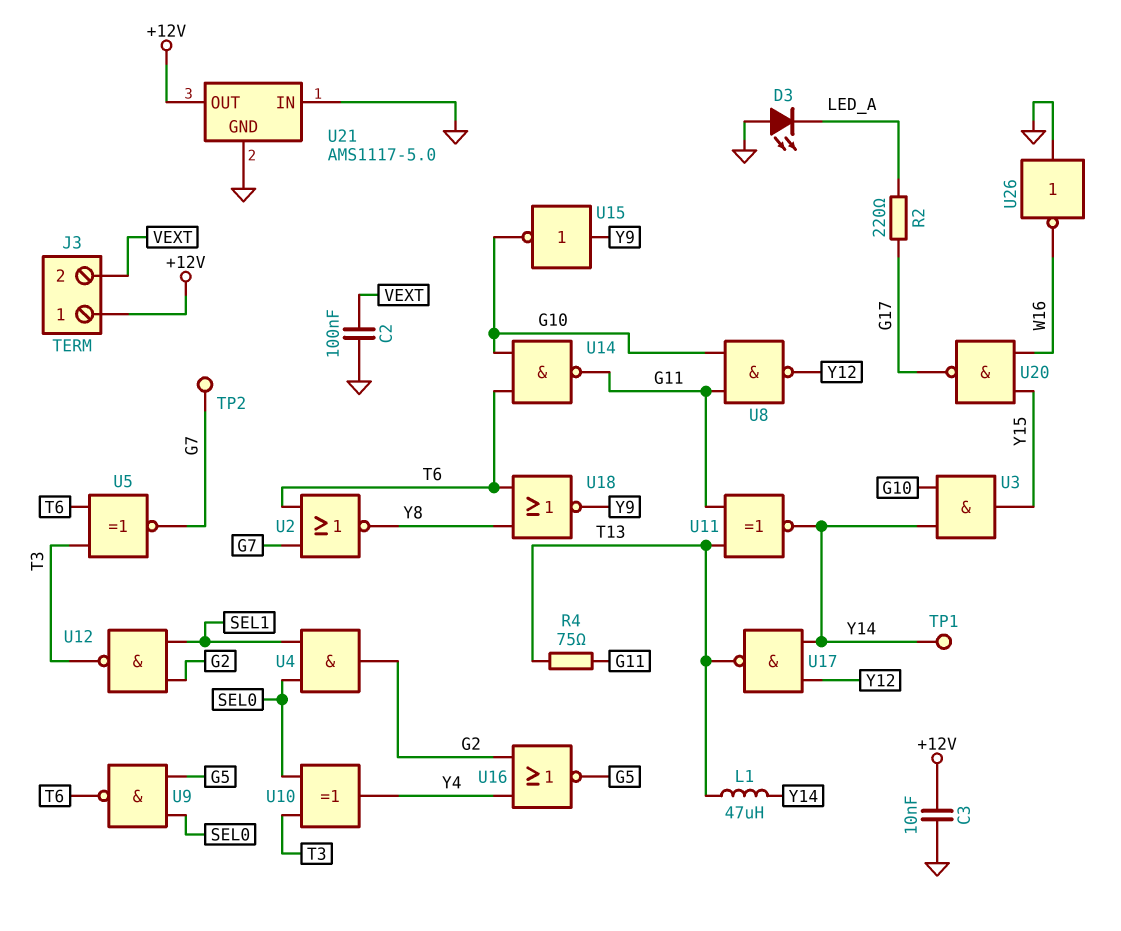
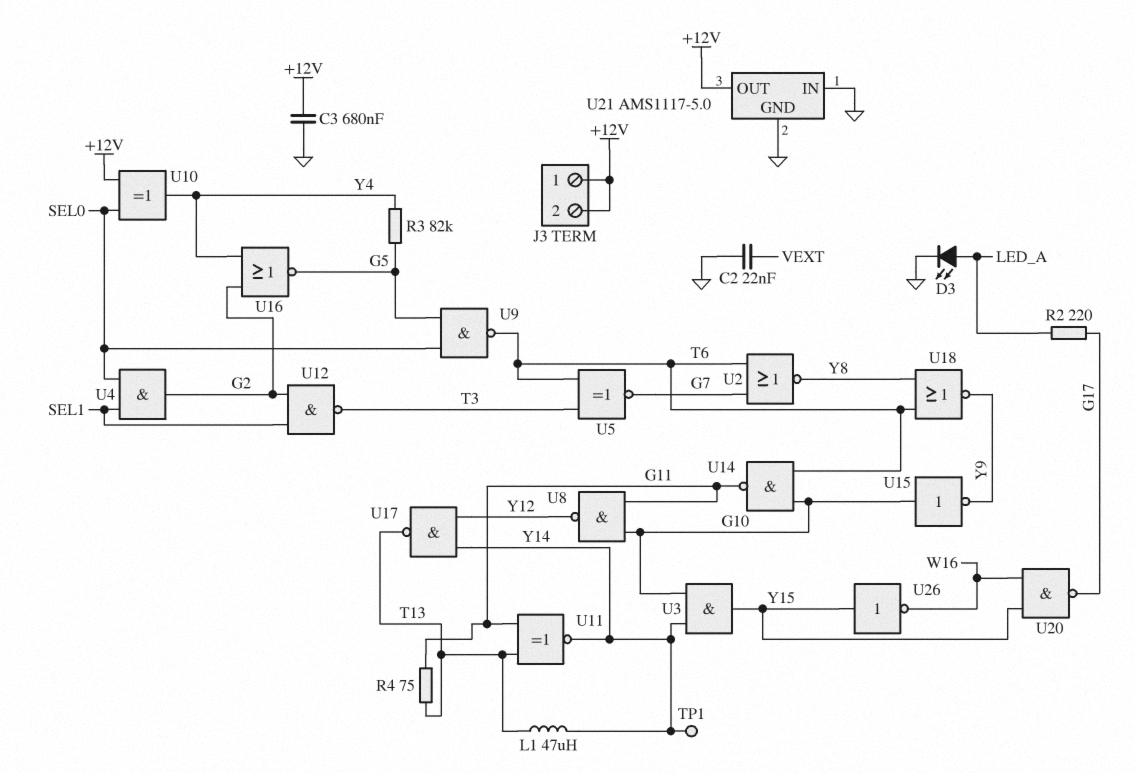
C2: 100nF (GND, VEXT) -> 22nF (GND, VEXT)
C3: 10nF (+12V, GND) -> 680nF (+12V, GND)
D3: LED (A GND, K LED_A) -> LED (A LED_A, K GND)
J3 pin 2: VEXT -> +12V
R3: none -> 82k (G5, Y4)
TP2: test point (G7) -> none
U10: XOR (in SEL0, in T3, out Y4) -> XOR (in +12V, in SEL0, out Y4)
U15: NOT (in Y9, out G10) -> NOT (in G10, out Y9)
U26: NOT (in GND, out W16) -> NOT (in Y15, out W16)

